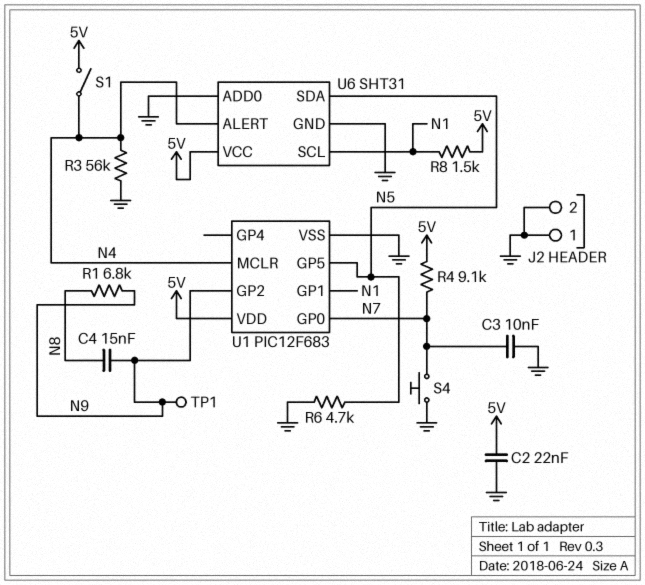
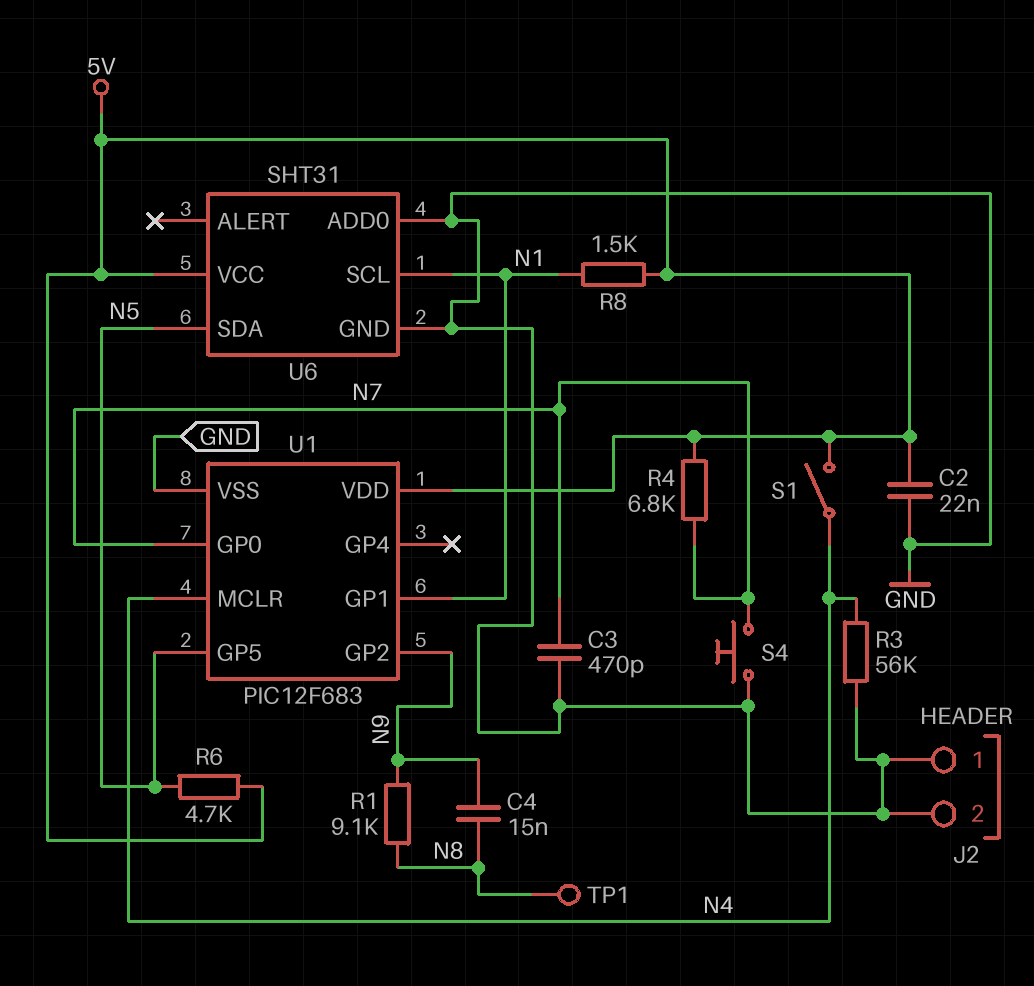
C3: 10nF (GND, N7) -> 470pF (GND, N7)
R1: 6.8k (N8, N9) -> 9.1k (N8, N9)
R4: 9.1k (5V, N7) -> 6.8k (5V, N7)
R6: 4.7k (GND, N5) -> 4.7k (5V, N5)
TP1: test point (N9) -> test point (N8)
U6 pin ALERT: N4 -> none

